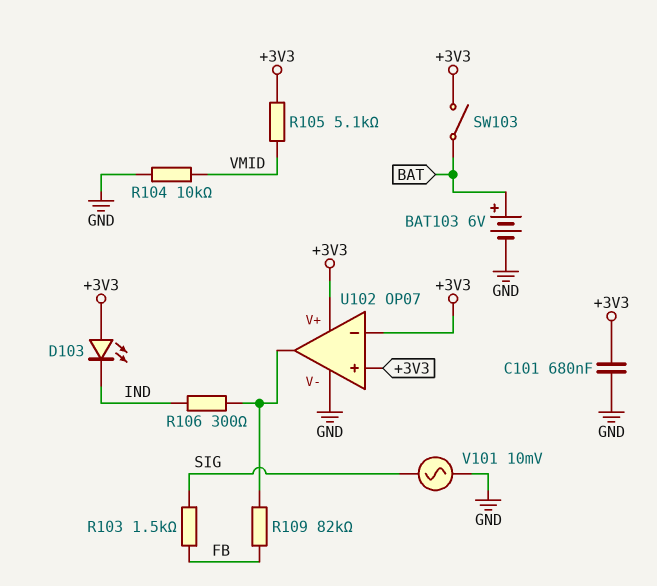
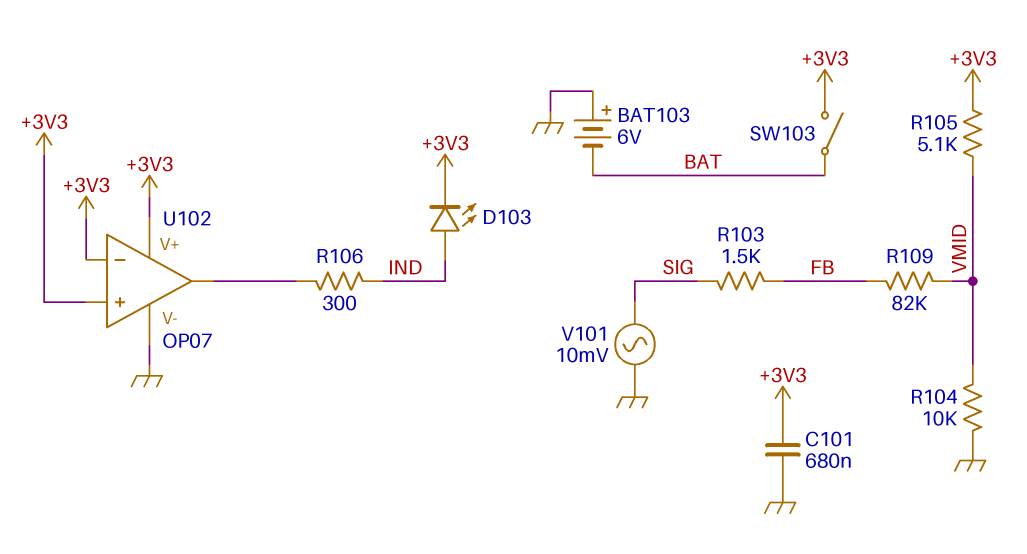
BAT103: 6V (plus BAT, minus GND) -> 6V (plus GND, minus BAT)
D103: LED (A +3V3, K IND) -> LED (A IND, K +3V3)
R109: 82k (FB, U102/out) -> 82k (FB, VMID)

